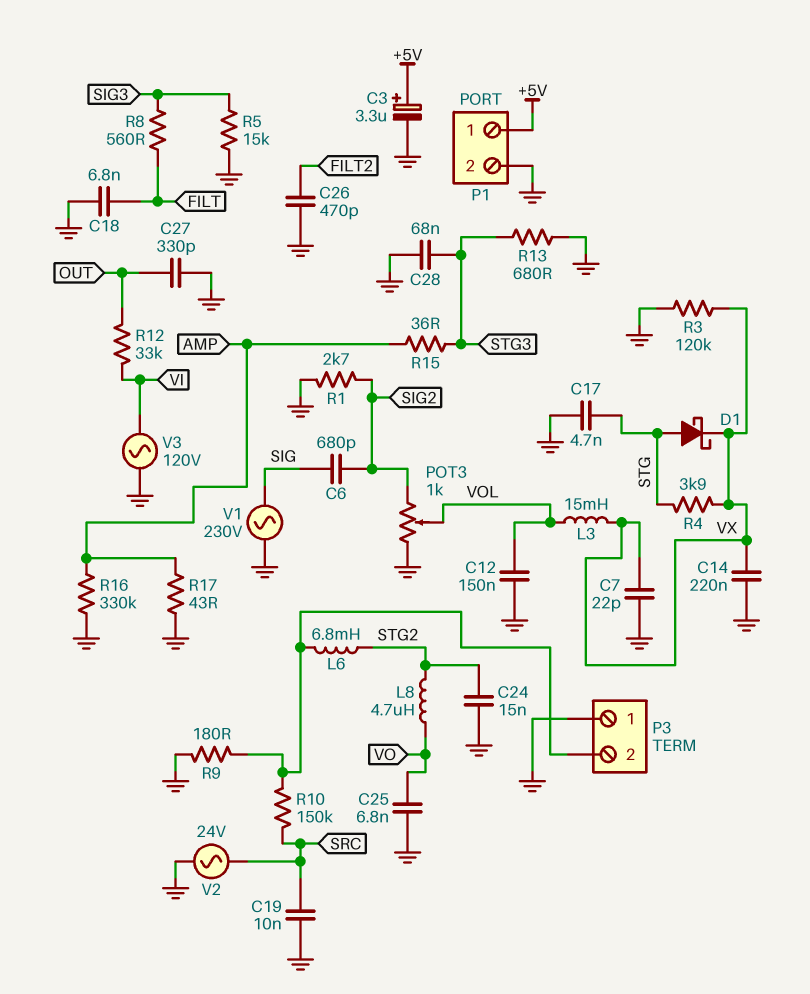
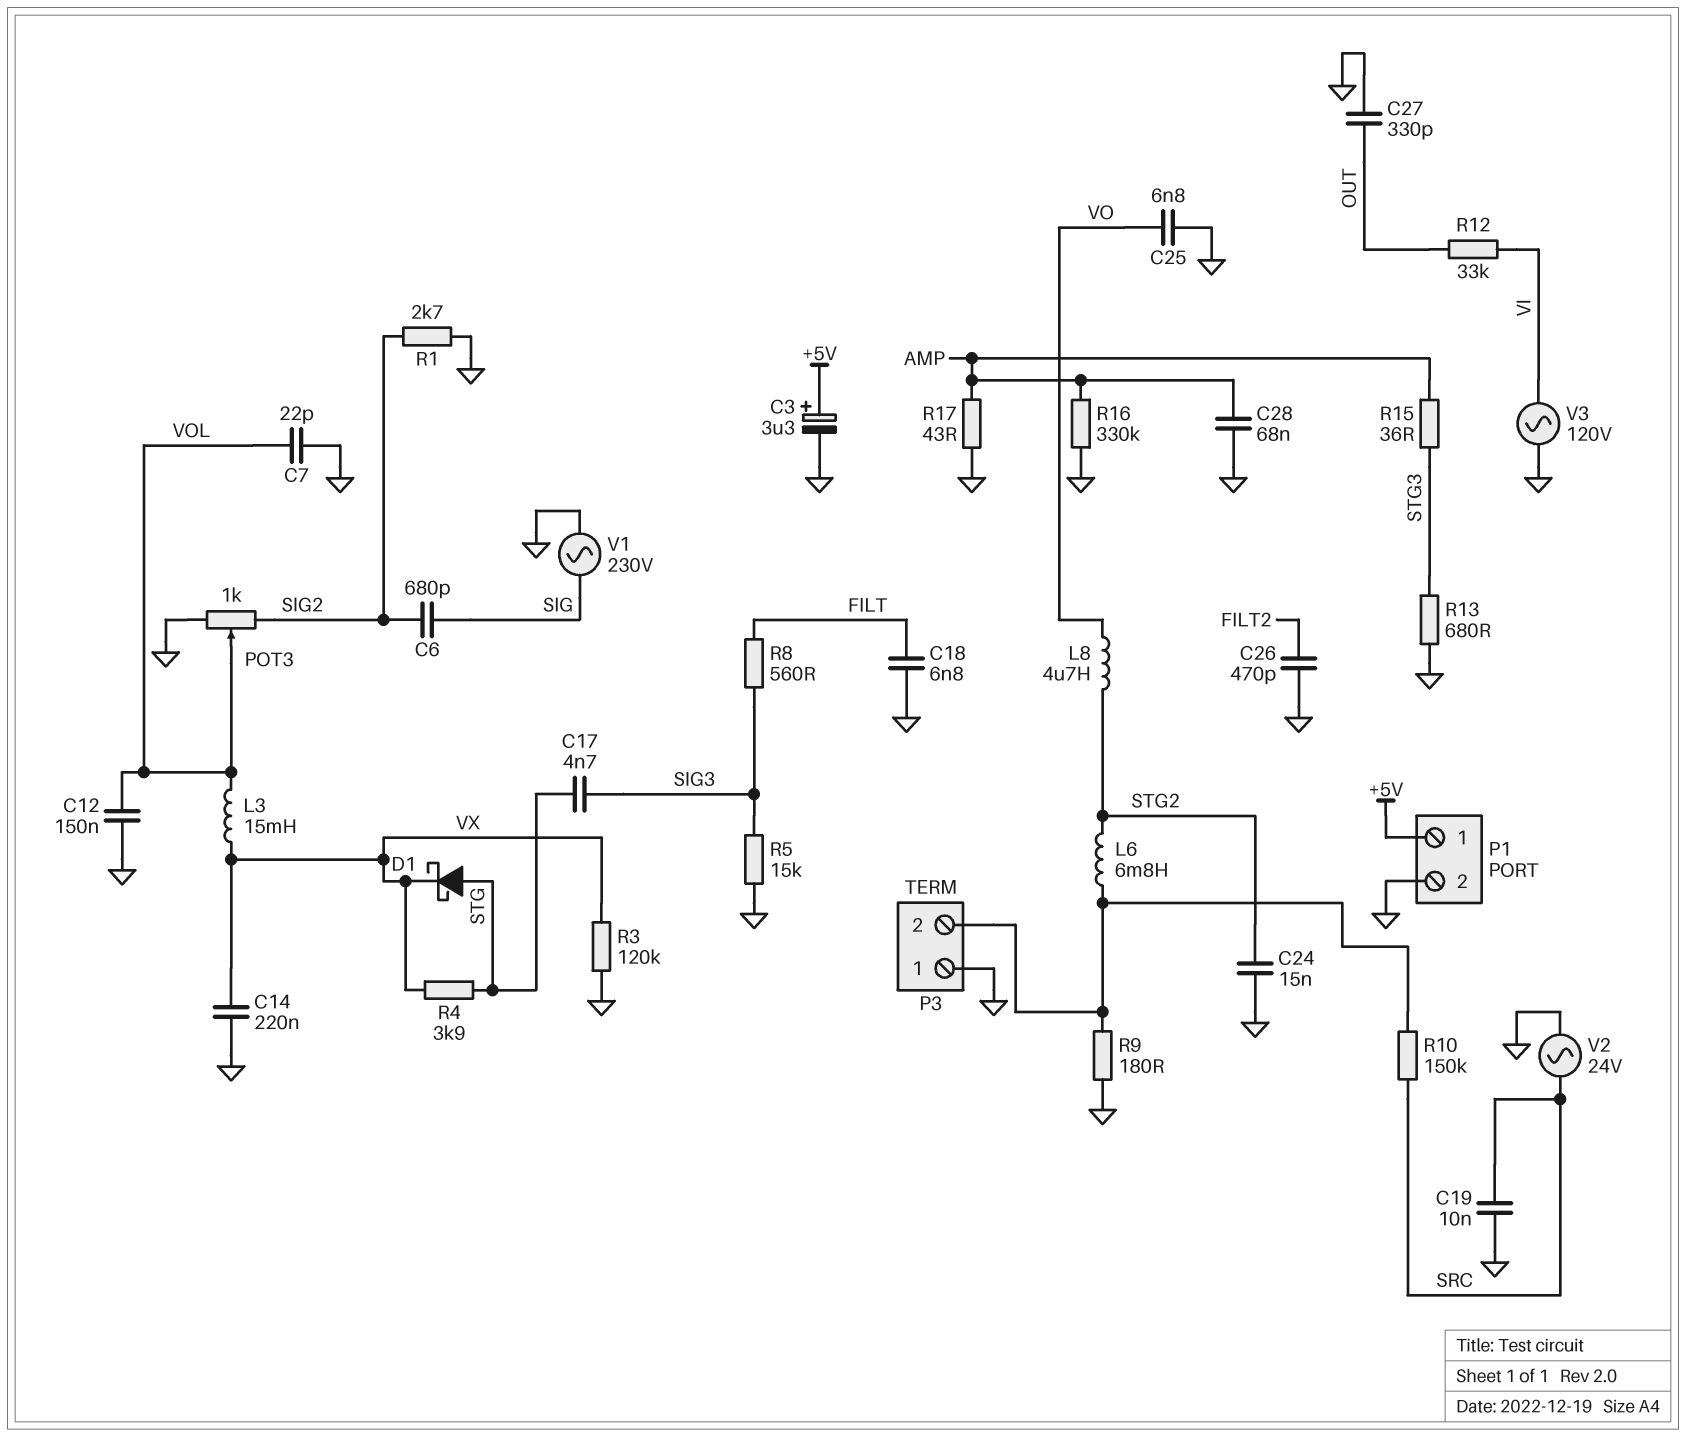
C7: 22pF (GND, VX) -> 22pF (GND, VOL)
C17: 4.7nF (GND, STG) -> 4.7nF (SIG3, STG)
C28: 68nF (GND, STG3) -> 68nF (AMP, GND)

